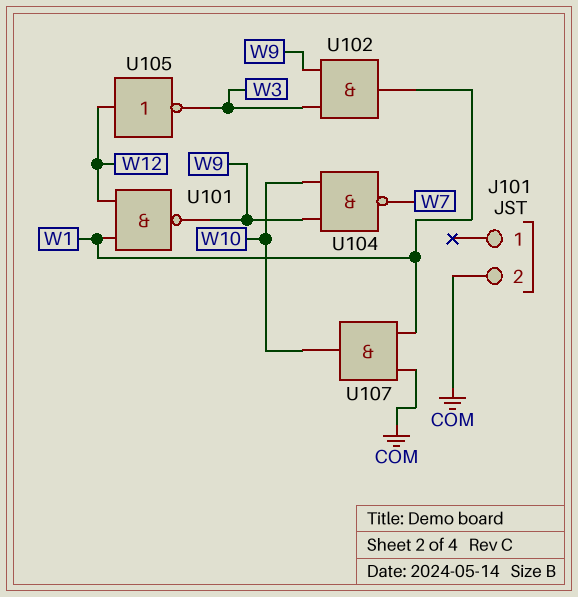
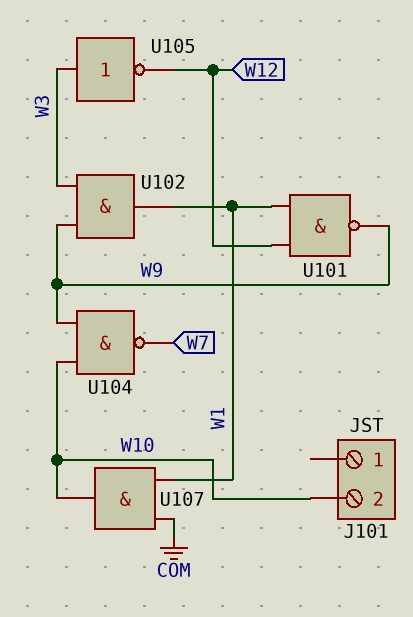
J101 pin 2: COM -> W10
U105: NOT (in W12, out W3) -> NOT (in W3, out W12)

